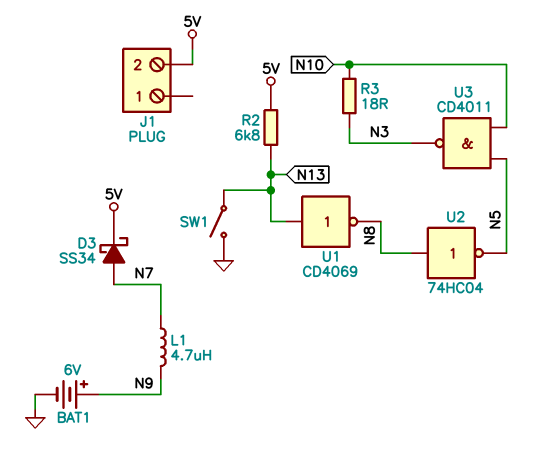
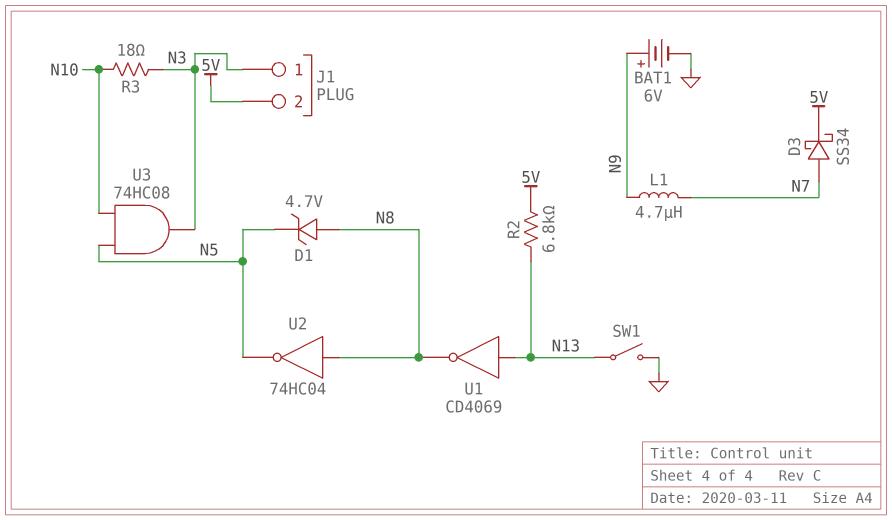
D1: none -> zener 4.7V (A N8, K N5)
J1 pin 1: none -> N3
U3: NAND CD4011 (in N5, in N10, out N3) -> AND 74HC08 (in N5, in N10, out N3)

